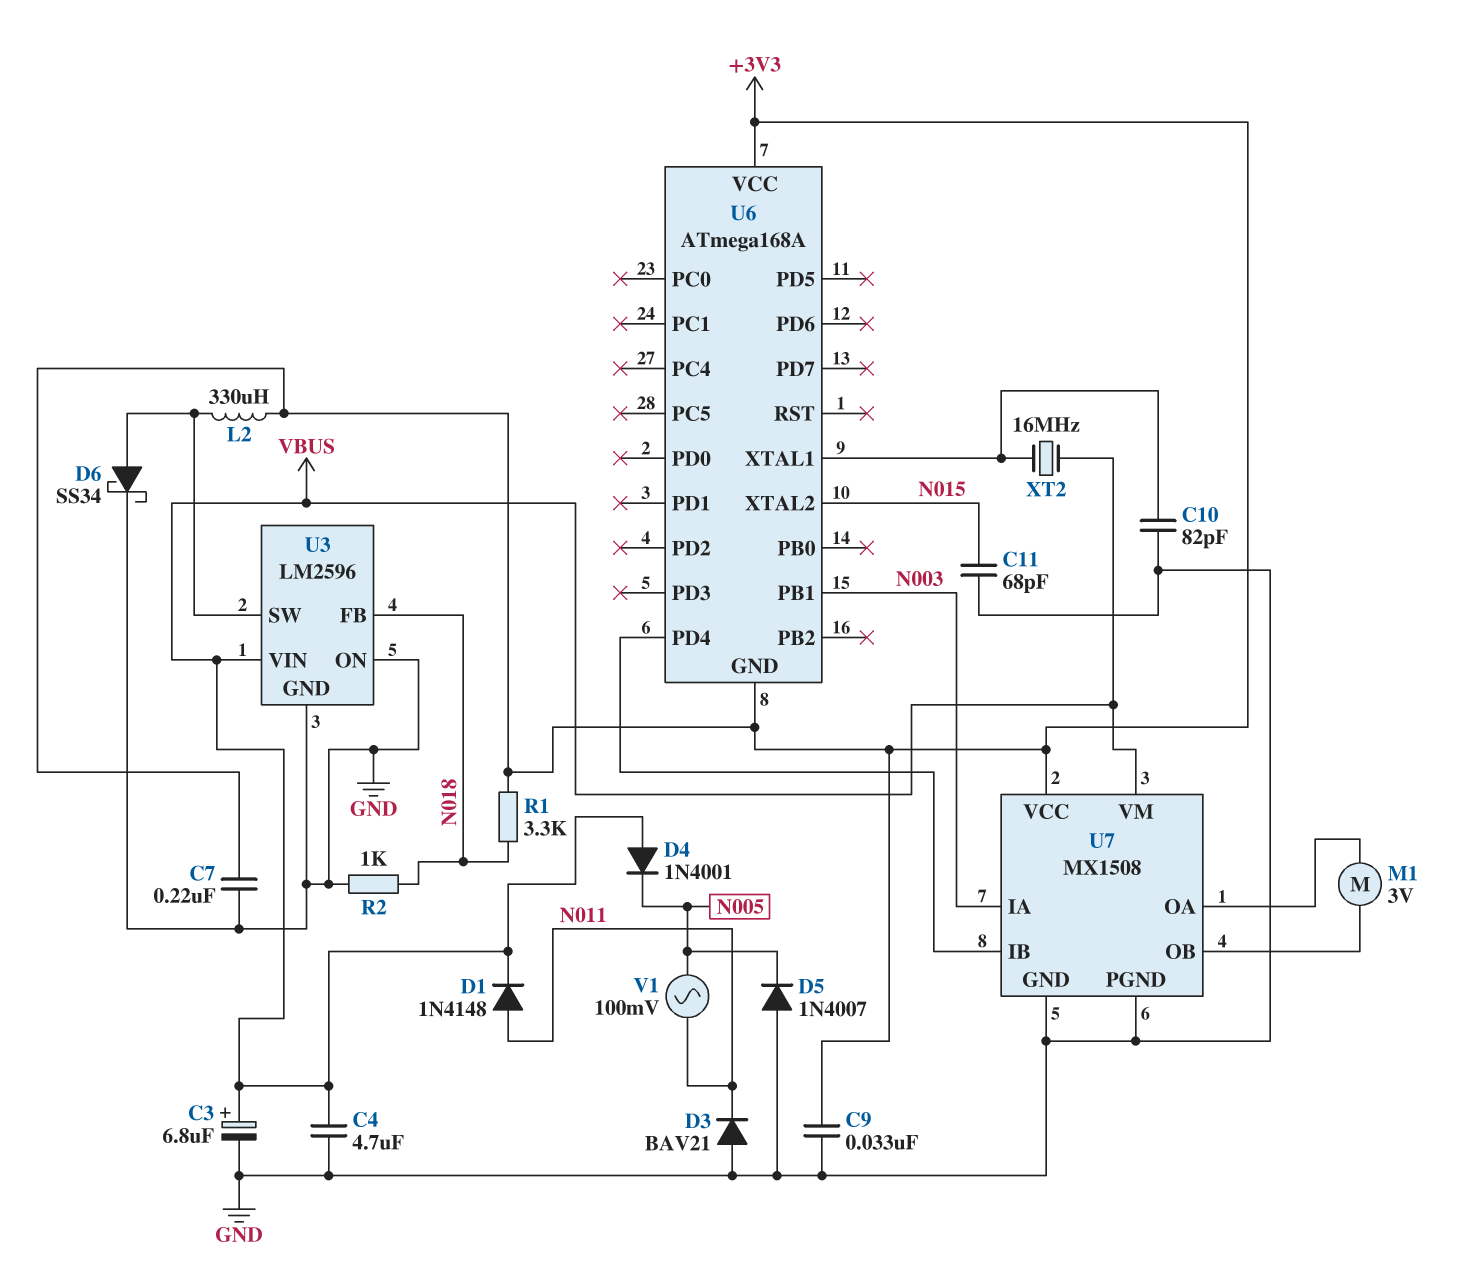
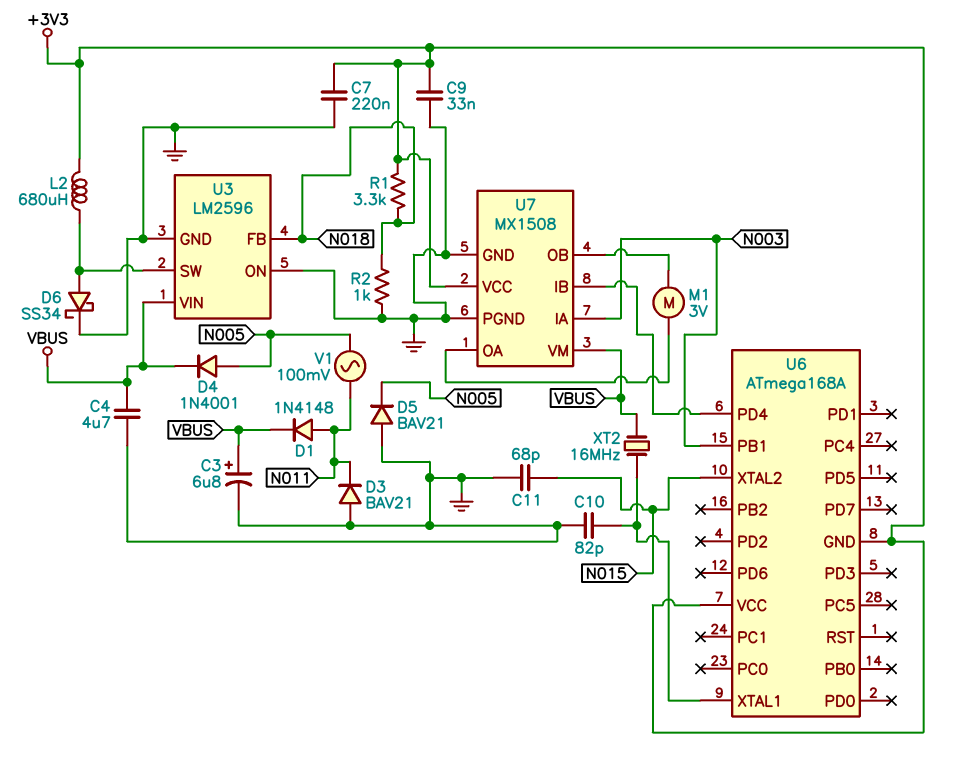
D4: diode 1N4001 (A VBUS, K N005) -> diode 1N4001 (A N005, K VBUS)
D5: diode 1N4007 (A GND, K N005) -> diode BAV21 (A GND, K N005)
L2: 330uH (+3V3, U3/SW) -> 680uH (+3V3, U3/SW)

